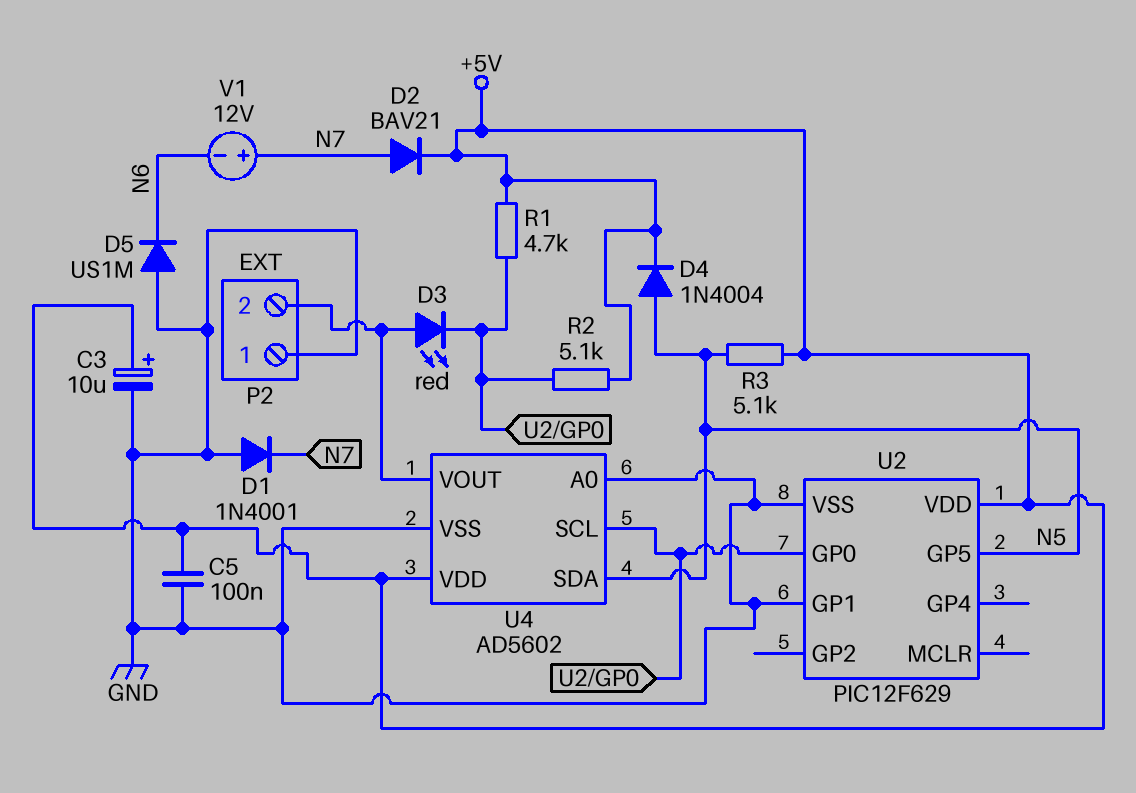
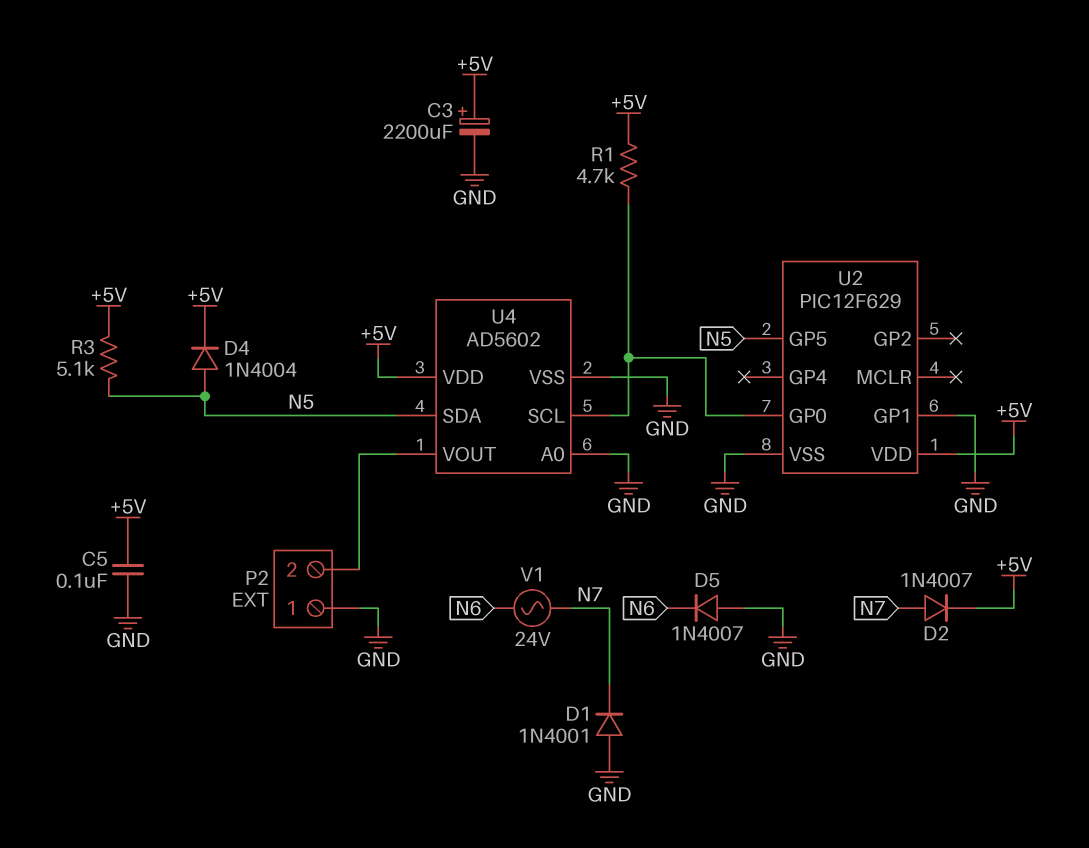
C3: 10uF (plus +5V, minus GND) -> 2200uF (plus +5V, minus GND)
D2: diode BAV21 (A N7, K +5V) -> diode 1N4007 (A N7, K +5V)
D3: LED red (A P2/2, K U2/GP0) -> none
D5: diode US1M (A GND, K N6) -> diode 1N4007 (A GND, K N6)
R2: 5.1k (+5V, U2/GP0) -> none
V1: 12V (plus N7, minus N6) -> AC 24V (N6, N7)

